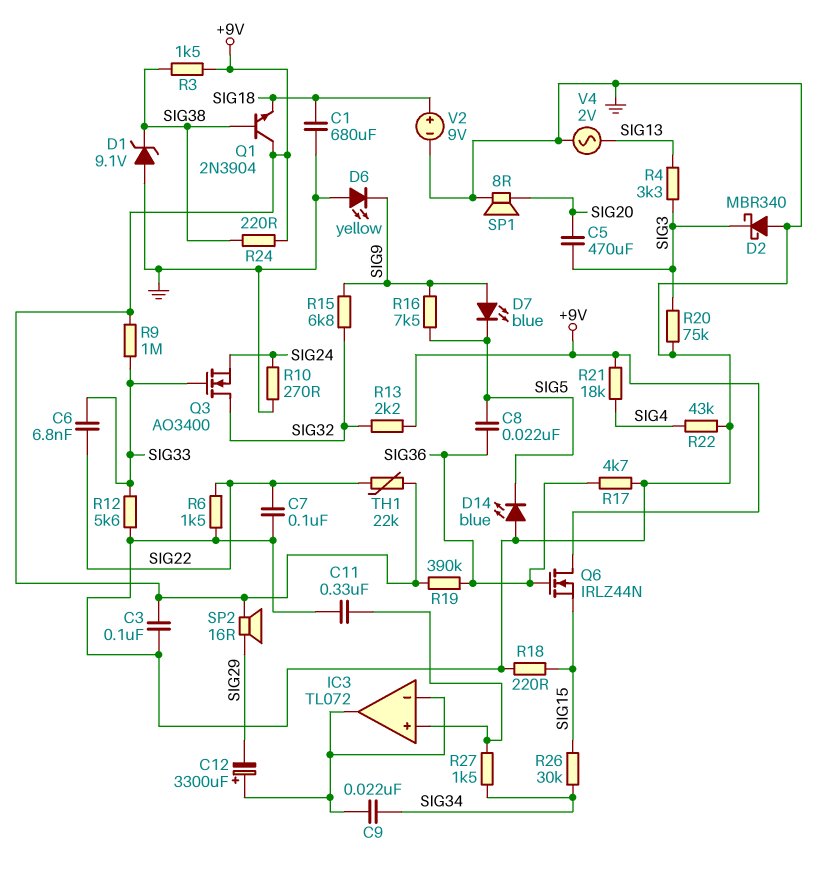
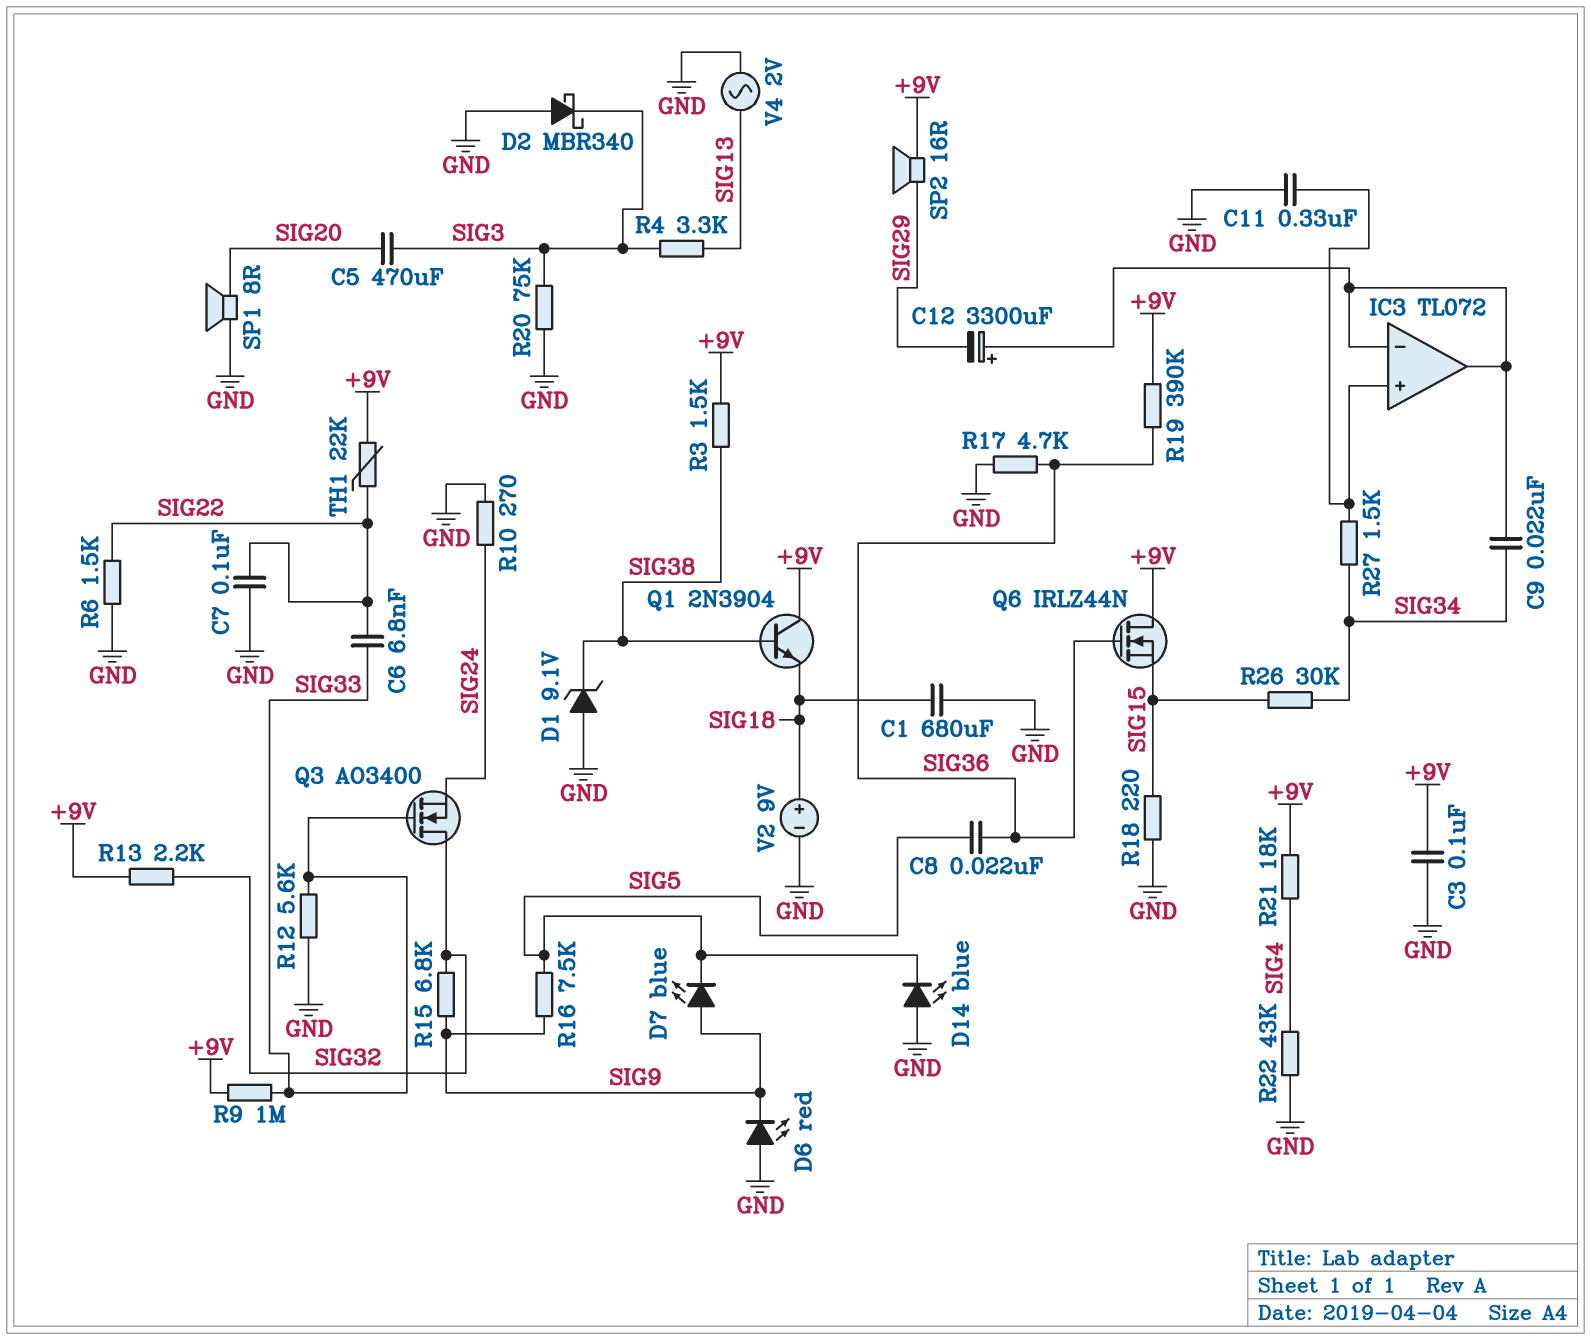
D6: LED yellow (A GND, K SIG9) -> LED red (A GND, K SIG9)
R24: 220 (+9V, SIG38) -> none

